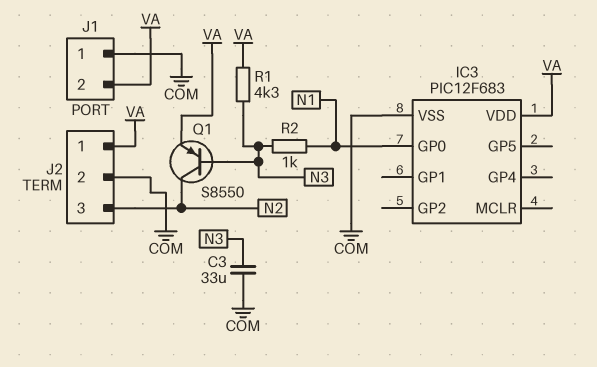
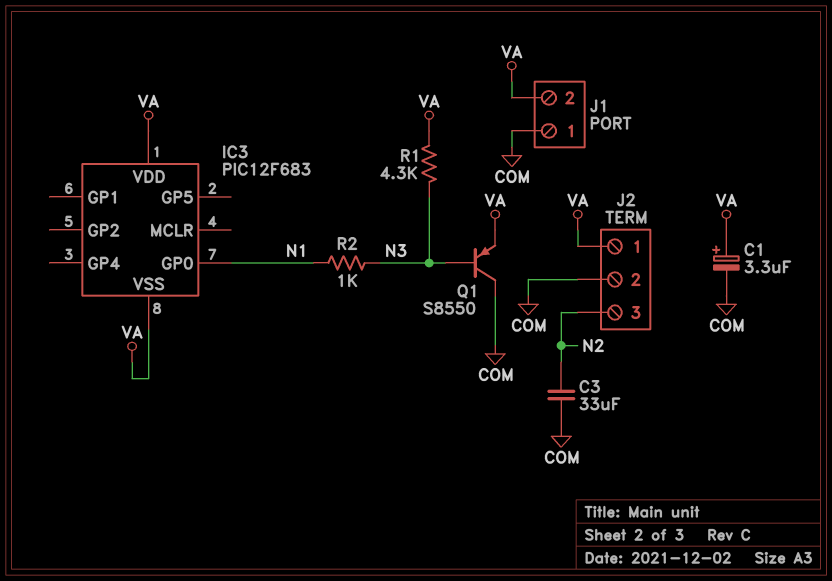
C1: none -> 3.3uF (plus VA, minus COM)
C3: 33uF (COM, N3) -> 33uF (COM, N2)
IC3 pin VSS: COM -> VA
Q1: PNP S8550 (B N3, C N2, E VA) -> PNP S8550 (B N3, C COM, E VA)

